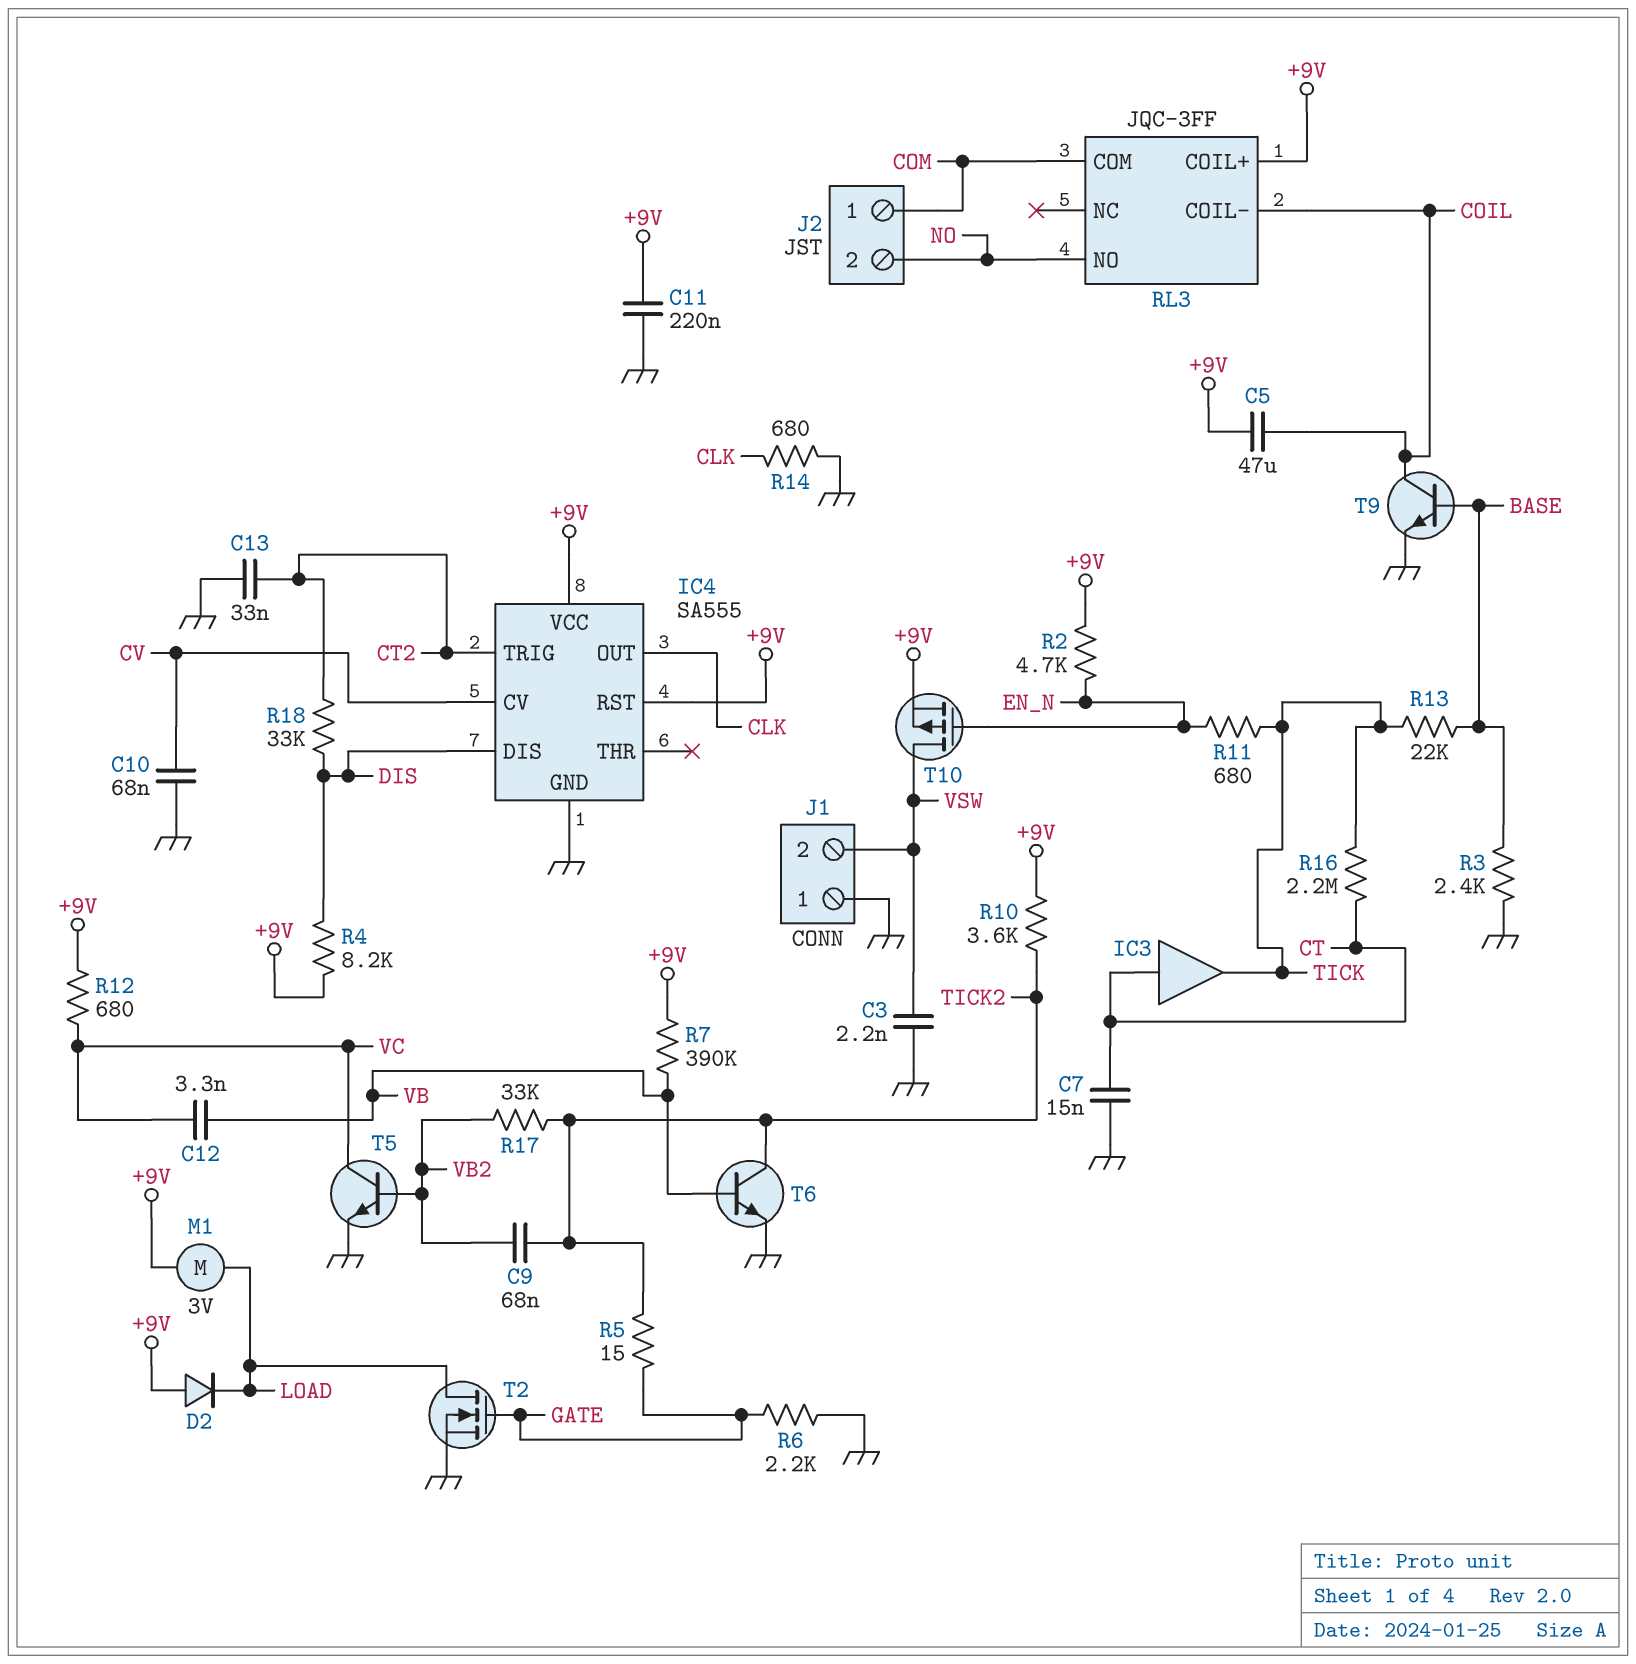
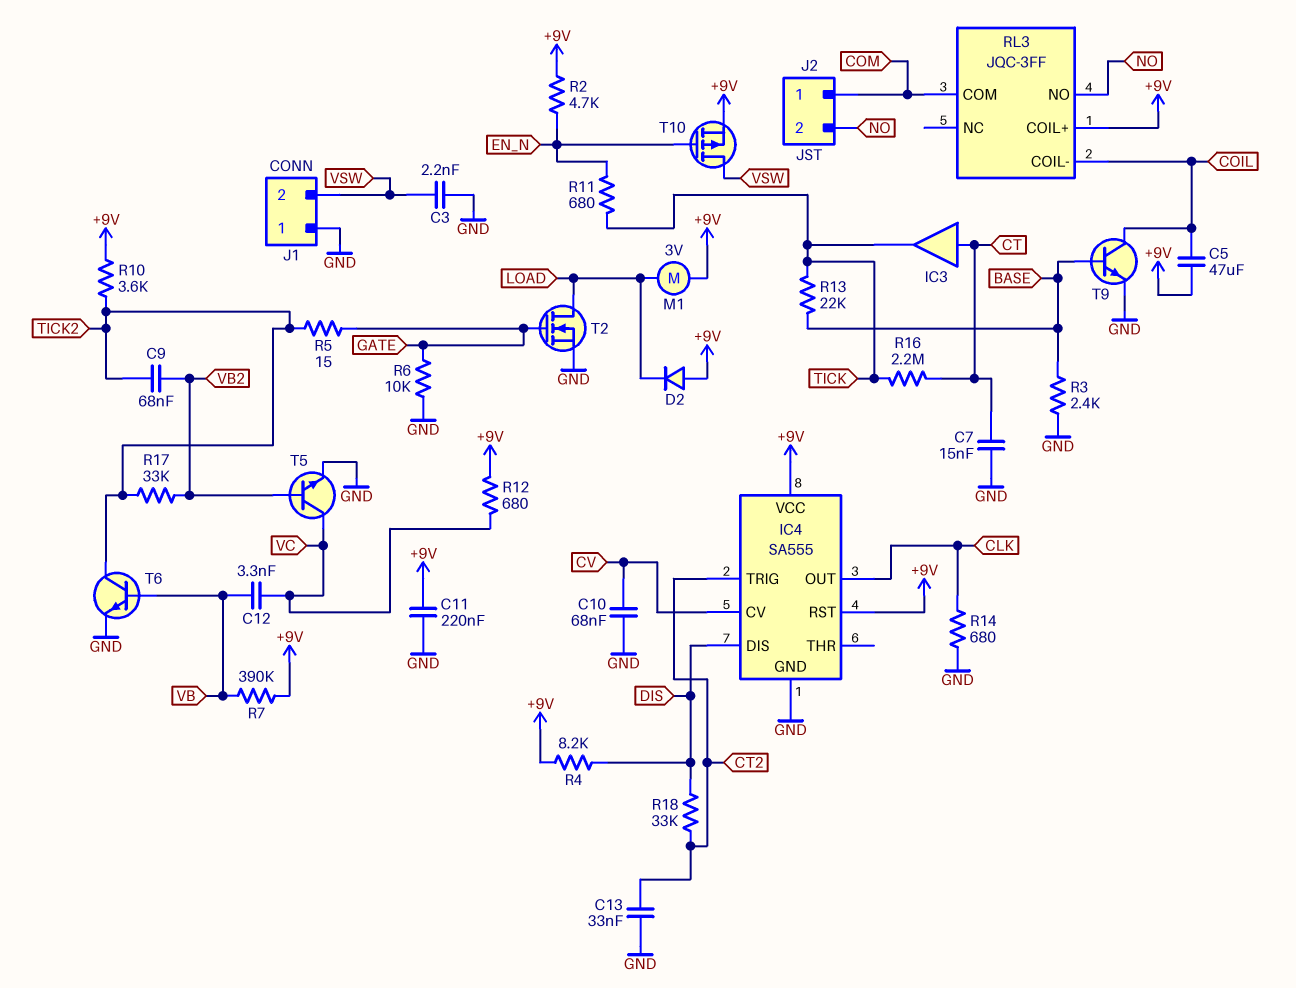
R6: 2.2k (GATE, GND) -> 10k (GATE, GND)

